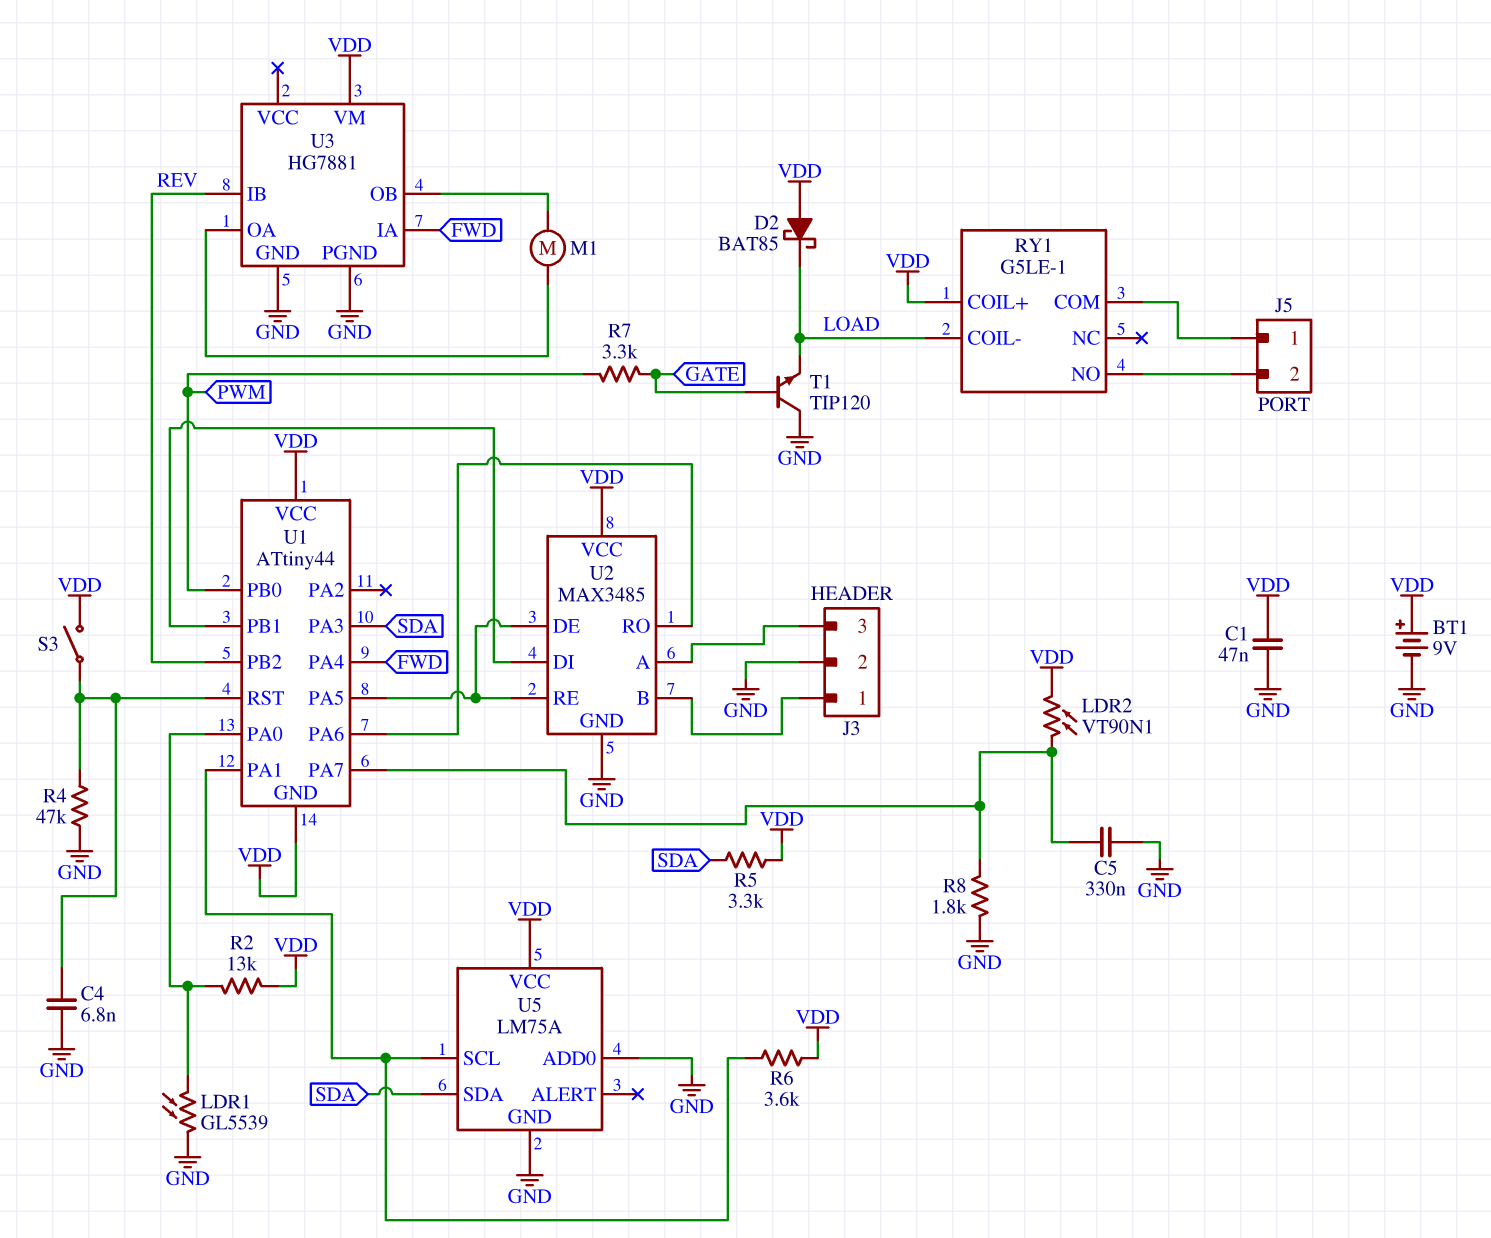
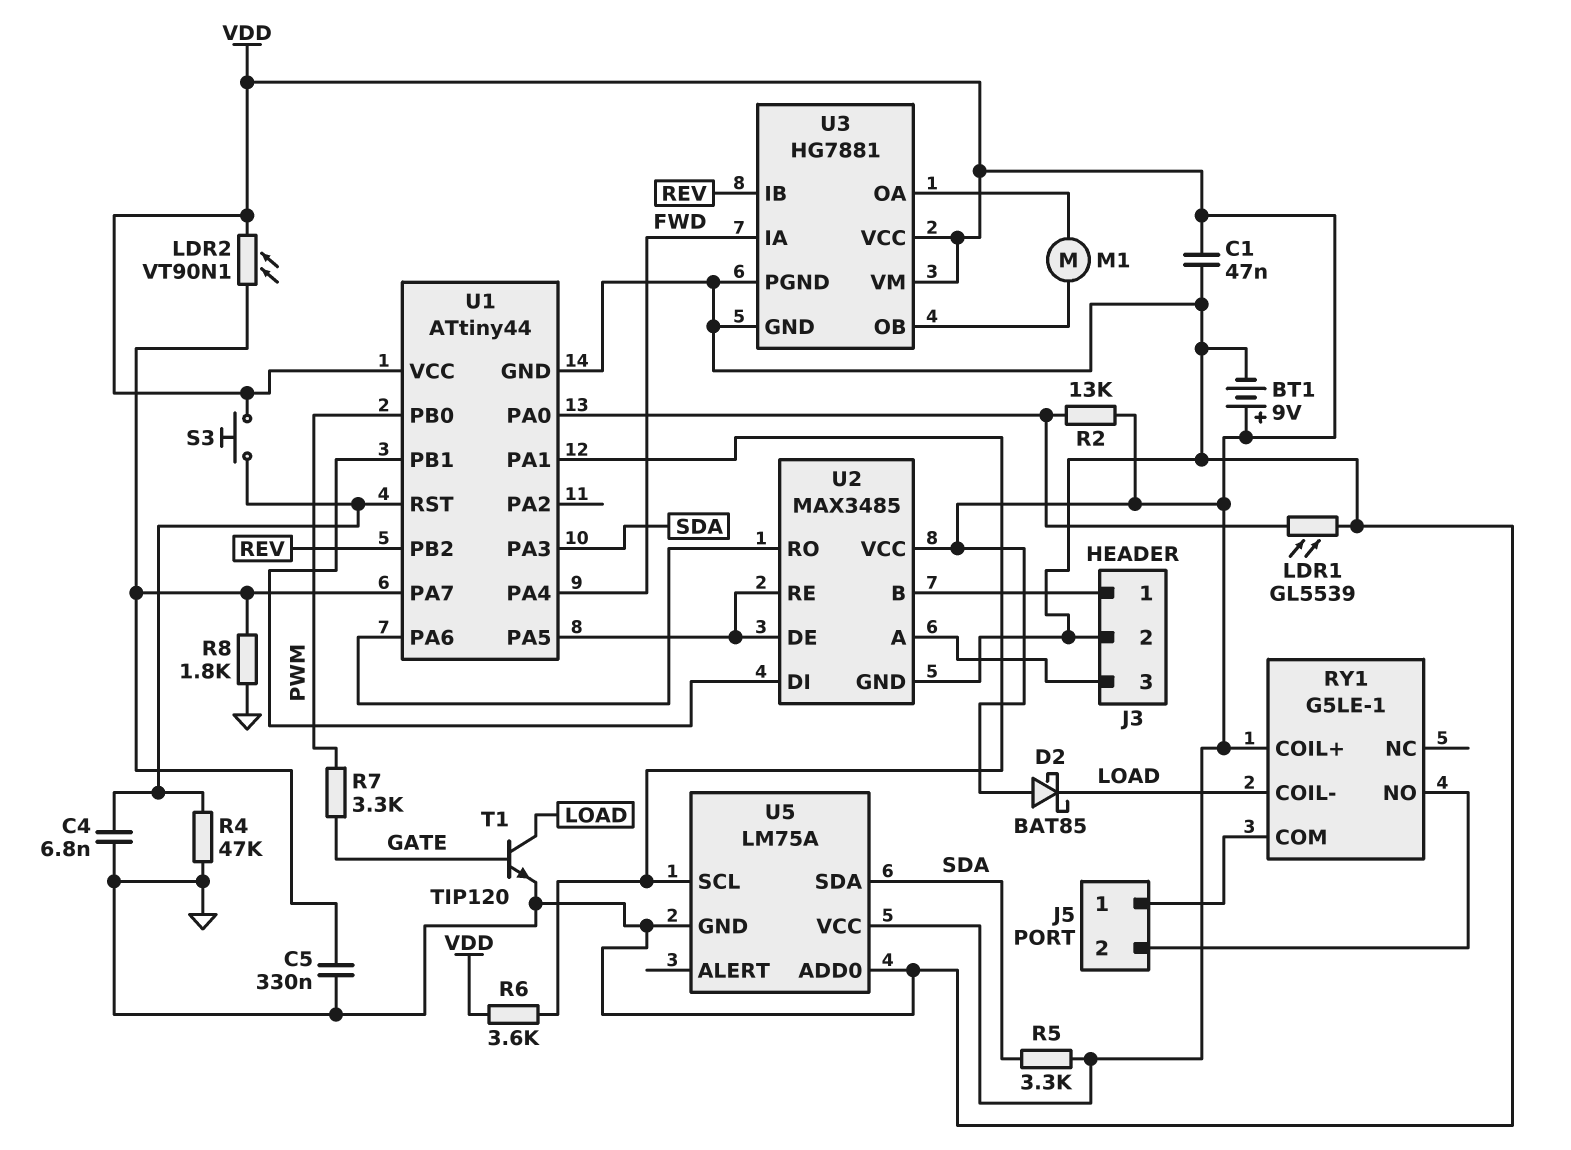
S3: switch (U1/RST, VDD) -> button (U1/RST, VDD)
T1: NPN TIP120 (B GATE, C GND, E LOAD) -> NPN TIP120 (B GATE, C LOAD, E GND)
U1 pin GND: VDD -> GND
U3 pin VCC: none -> VDD

